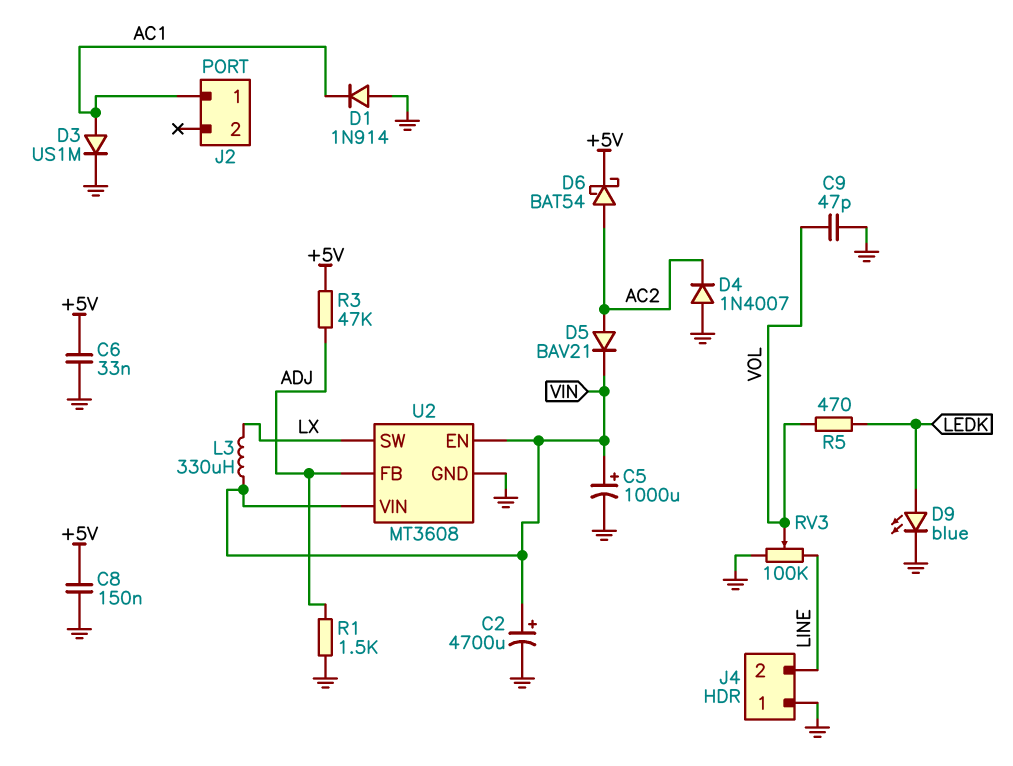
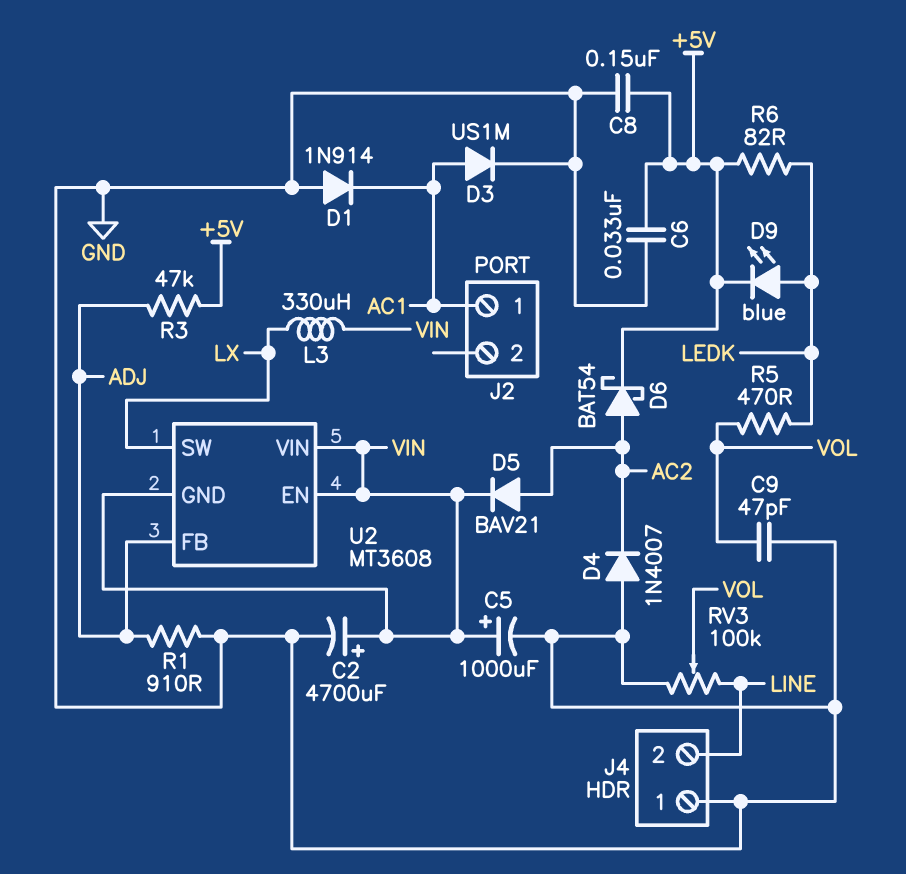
D9: LED blue (A LEDK, K GND) -> LED blue (A LEDK, K +5V)
R1: 1.5k (ADJ, GND) -> 910 (ADJ, GND)
R6: none -> 82 (+5V, LEDK)
U2 pin GND: GND -> VIN

